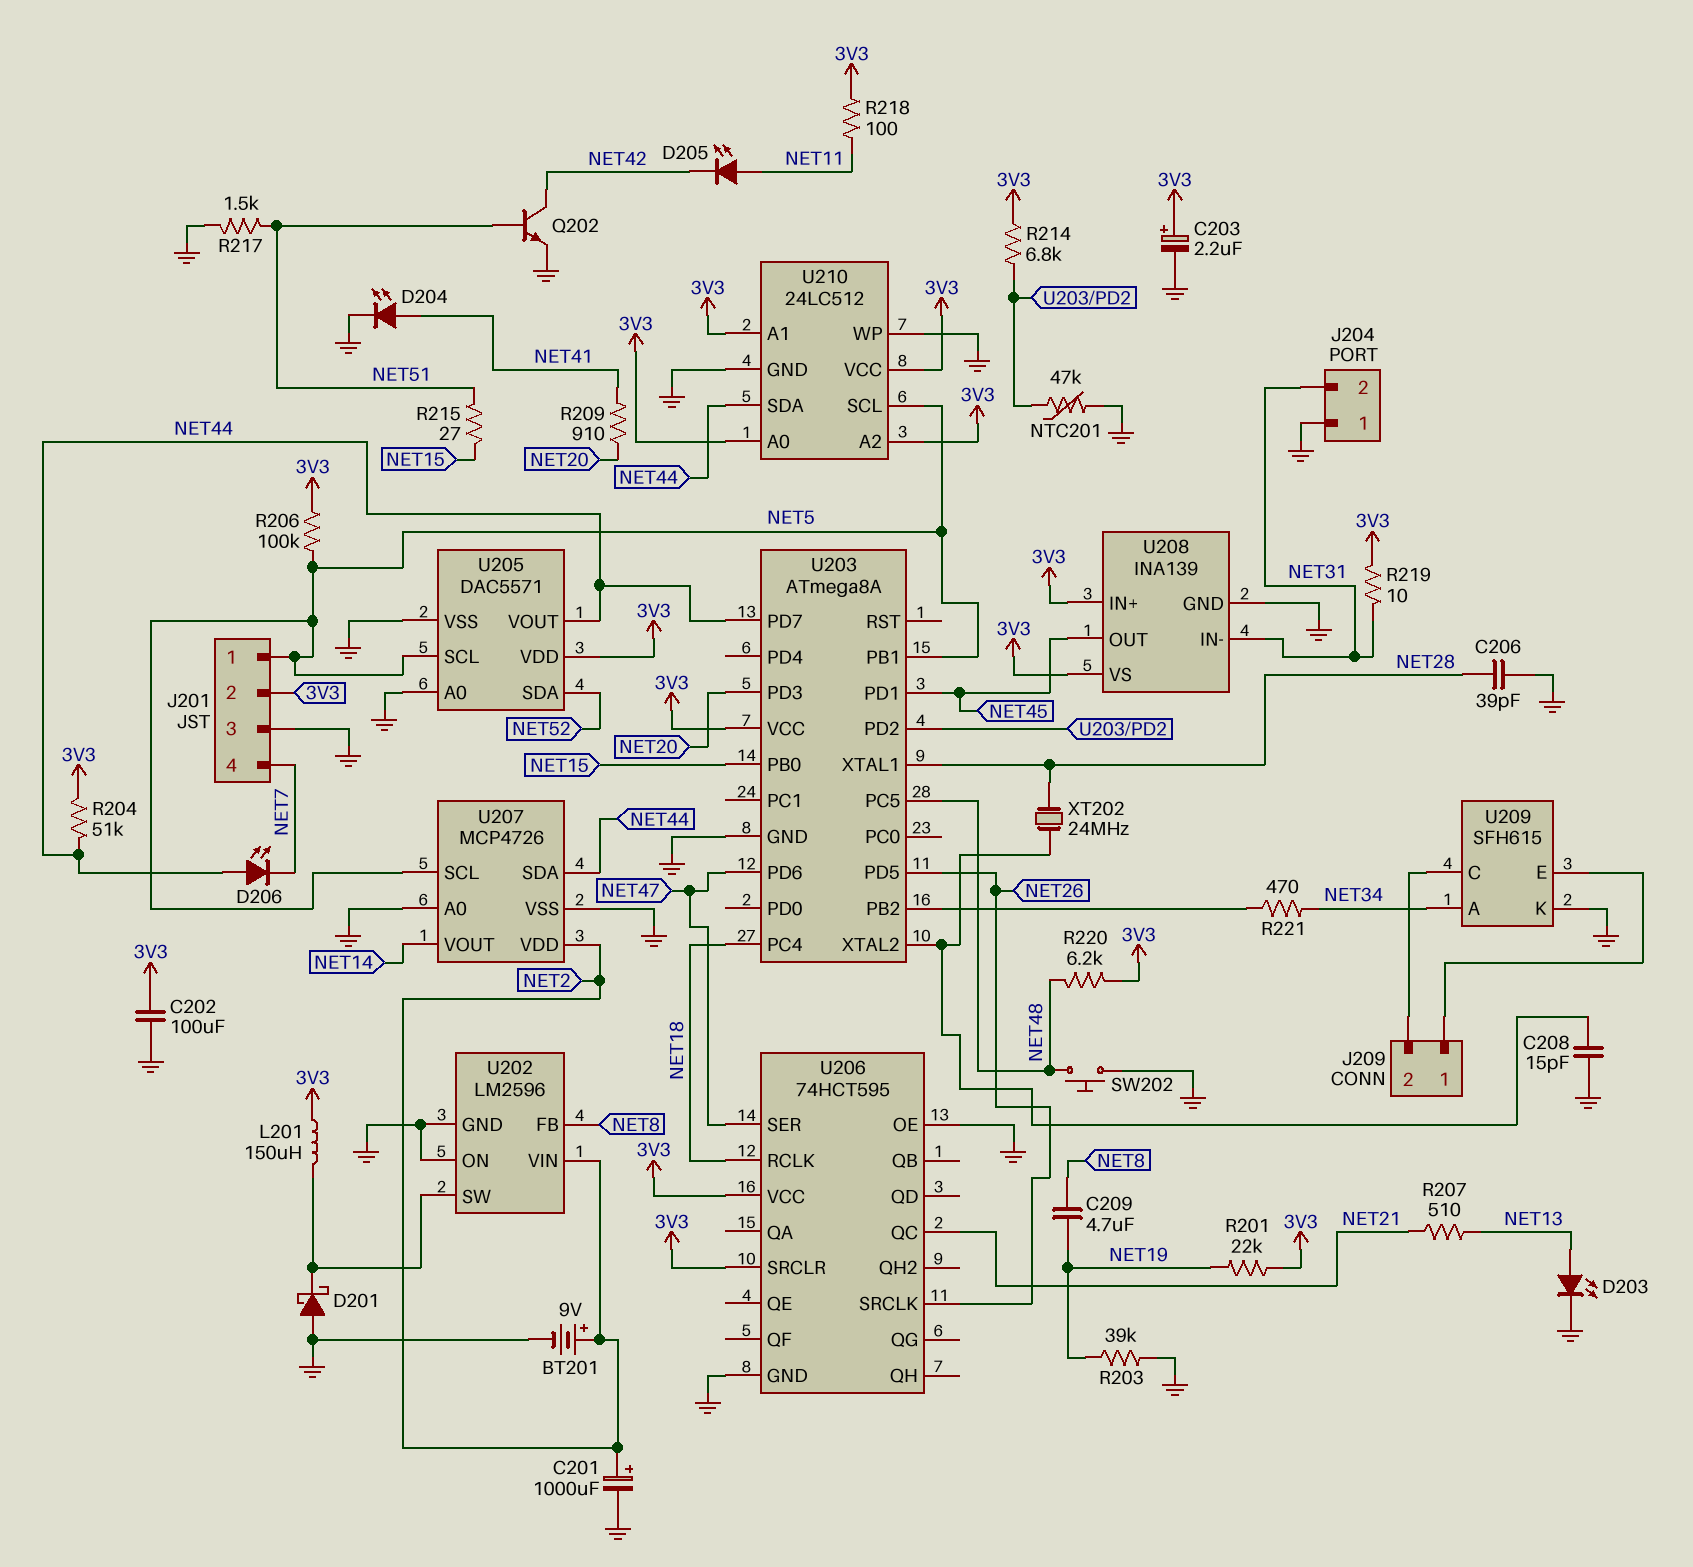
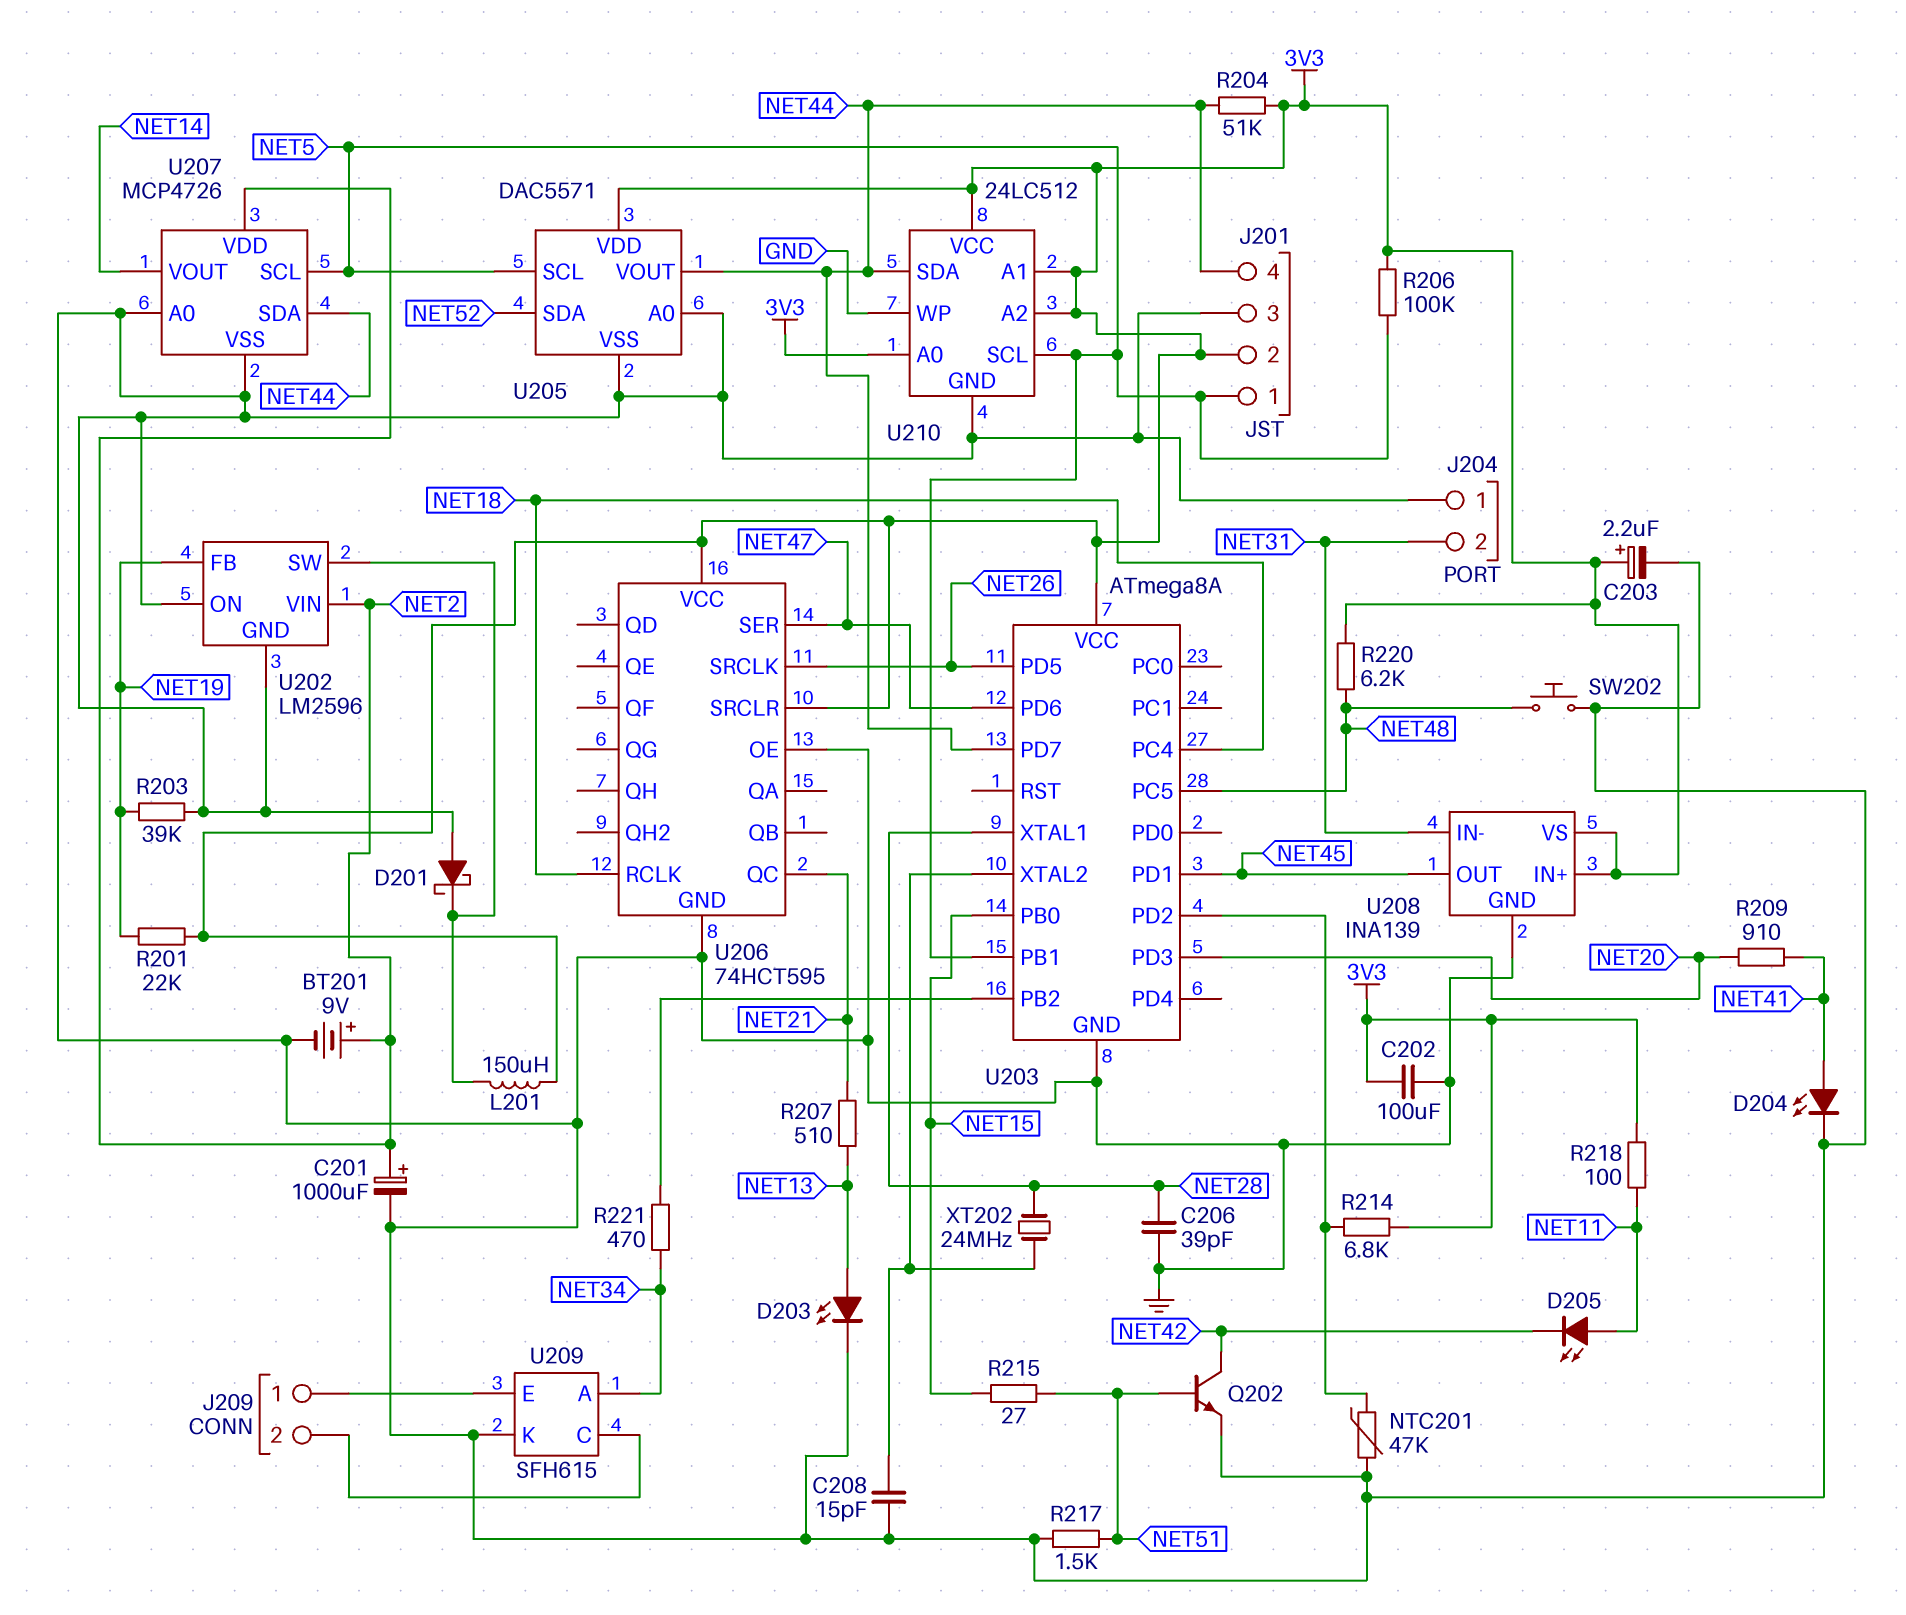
C209: 4.7uF (NET8, NET19) -> none
D206: LED (A NET44, K NET7) -> none
J201 pin 4: NET7 -> NET44
R219: 10 (3V3, NET31) -> none
U202 pin FB: NET8 -> NET19

